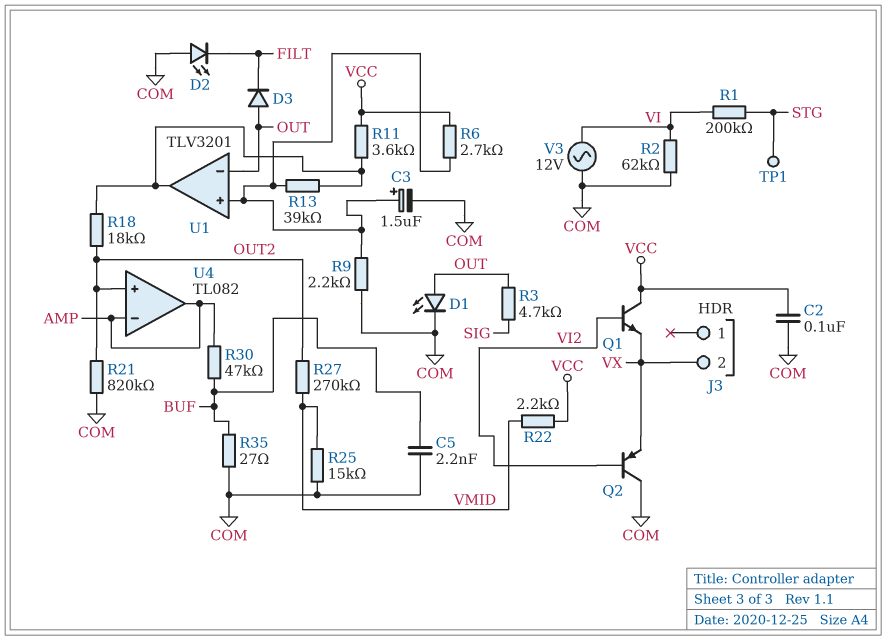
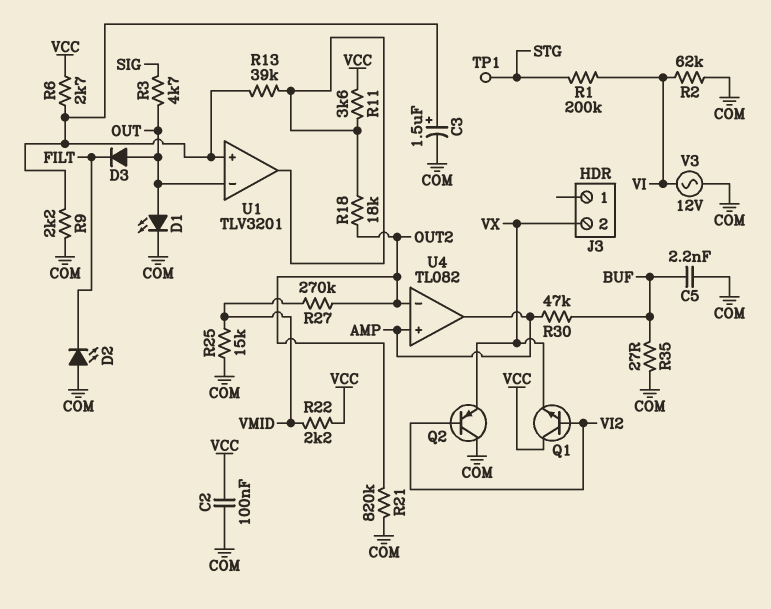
U4 pin in+: OUT2 -> AMP
U4 pin in-: AMP -> OUT2

